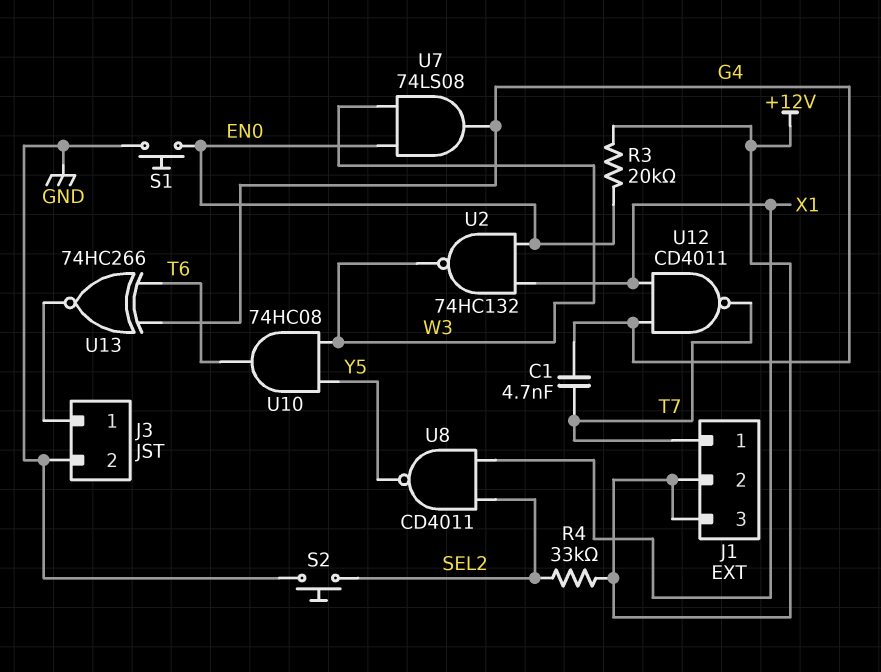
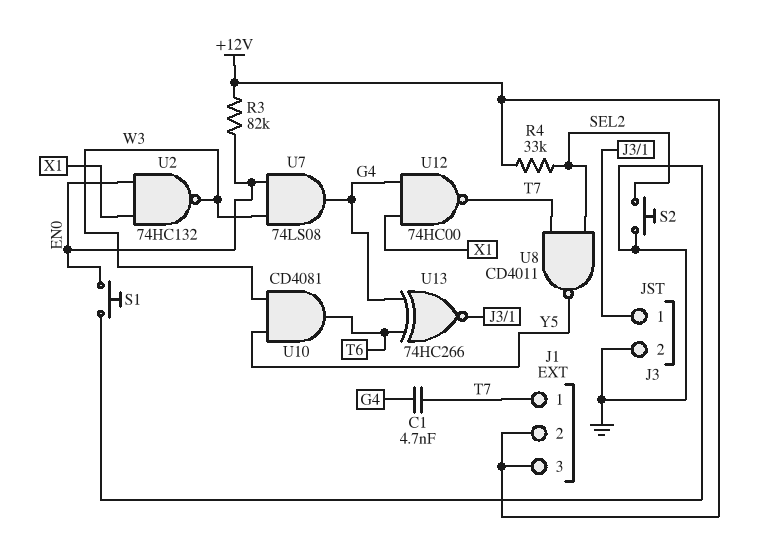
R3: 20k (+12V, EN0) -> 82k (+12V, EN0)
U8: NAND CD4011 (in SEL2, in X1, out Y5) -> NAND CD4011 (in SEL2, in T7, out Y5)
U10: AND 74HC08 (in W3, in Y5, out T6) -> AND CD4081 (in W3, in Y5, out T6)
U12: NAND CD4011 (in G4, in X1, out T7) -> NAND 74HC00 (in G4, in X1, out T7)

